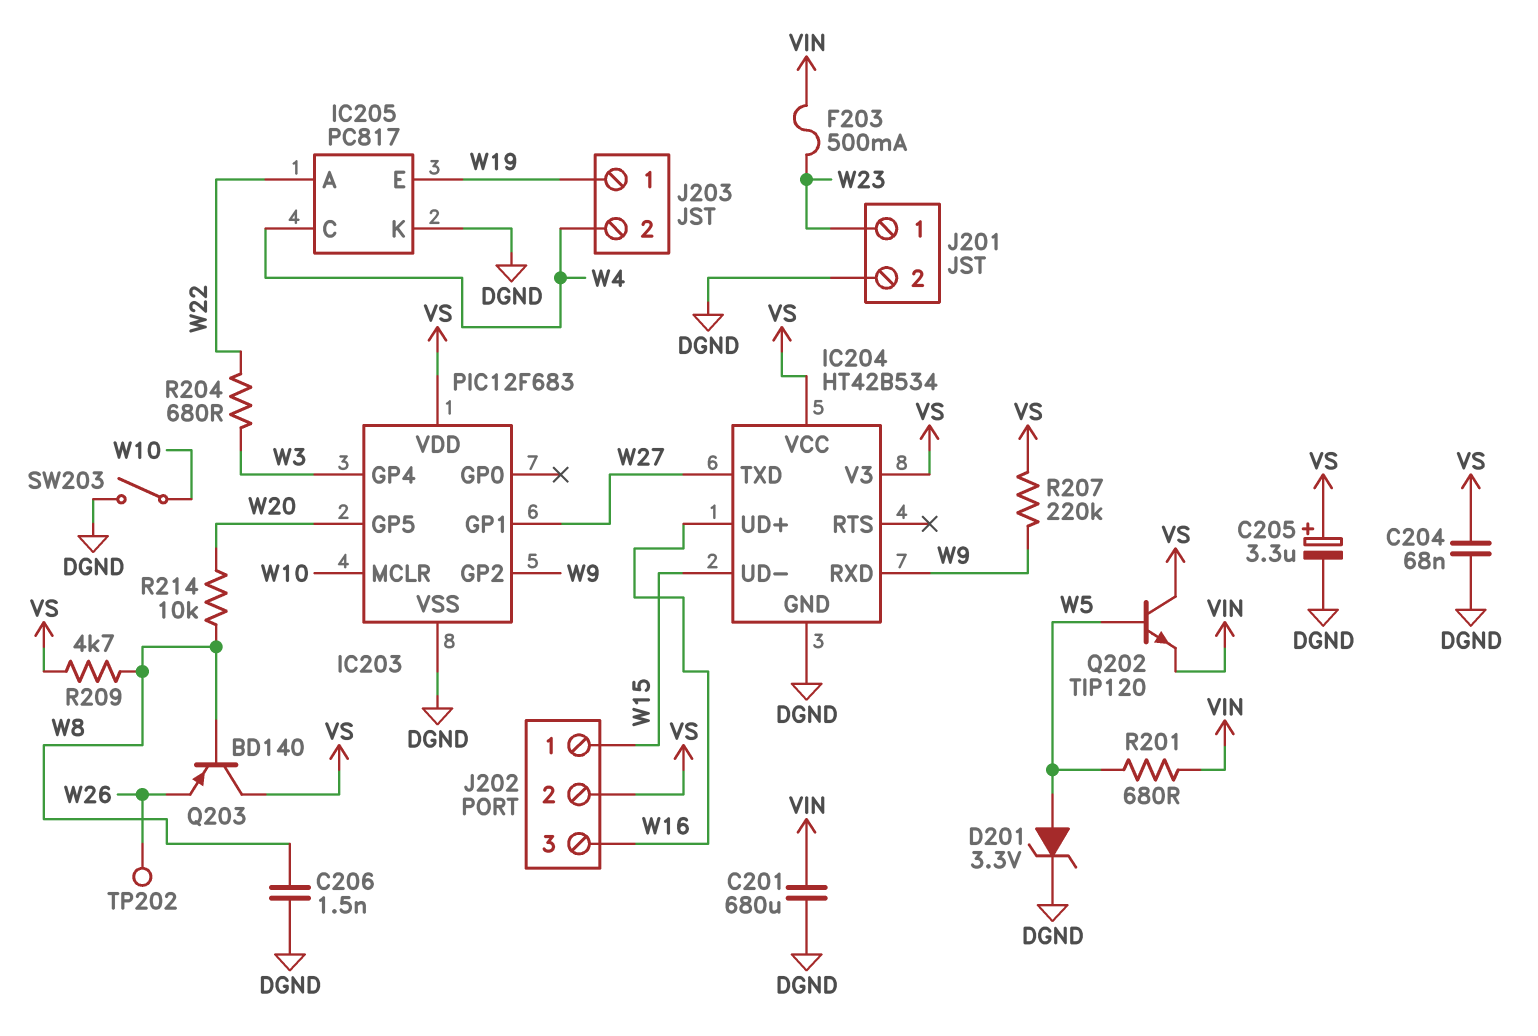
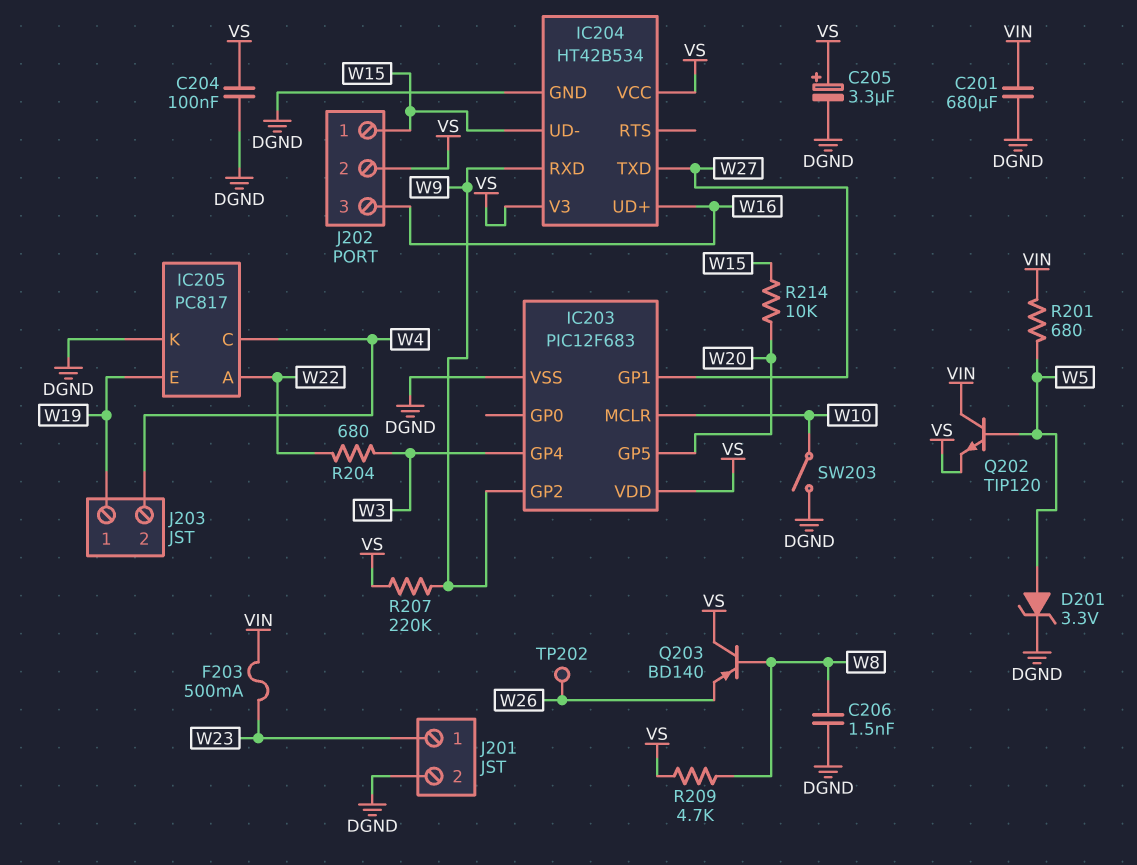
C204: 68nF (DGND, VS) -> 100nF (DGND, VS)
Q202: NPN TIP120 (B W5, C VS, E VIN) -> NPN TIP120 (B W5, C VIN, E VS)
R214: 10k (W8, W20) -> 10k (W15, W20)

